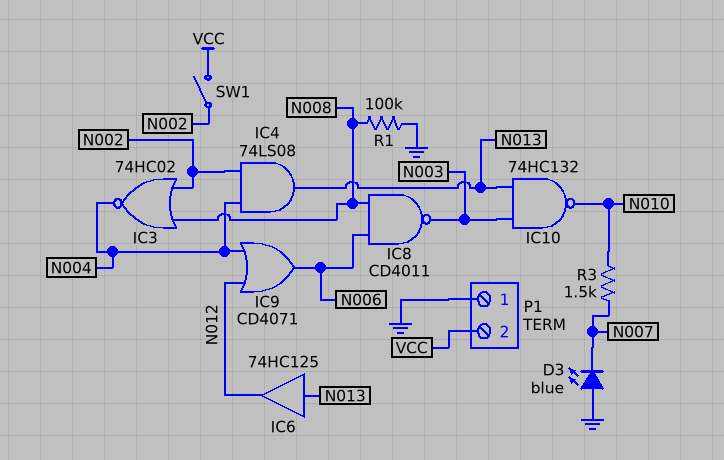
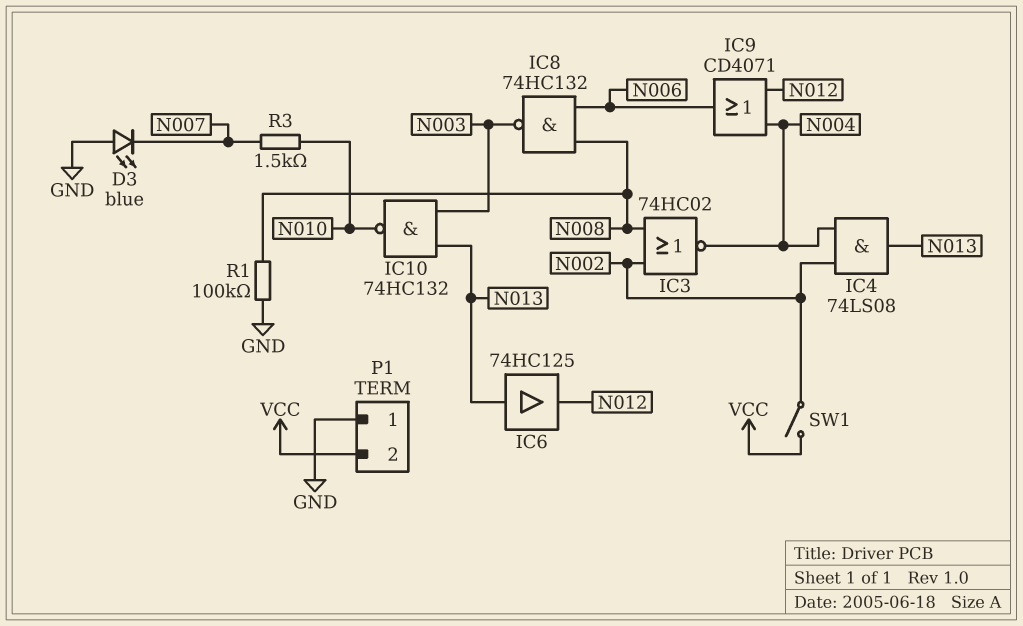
IC8: NAND CD4011 (in N006, in N008, out N003) -> NAND 74HC132 (in N006, in N008, out N003)

